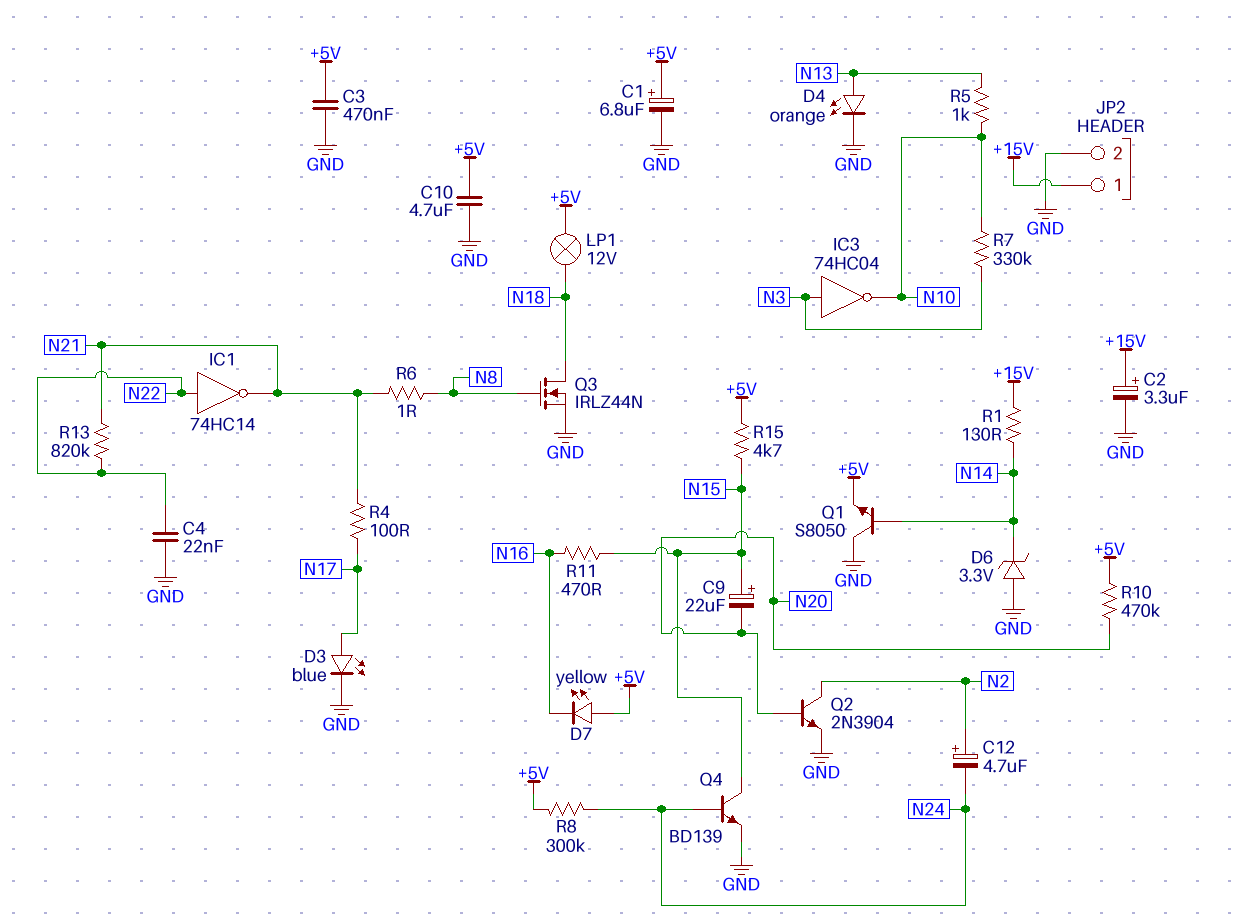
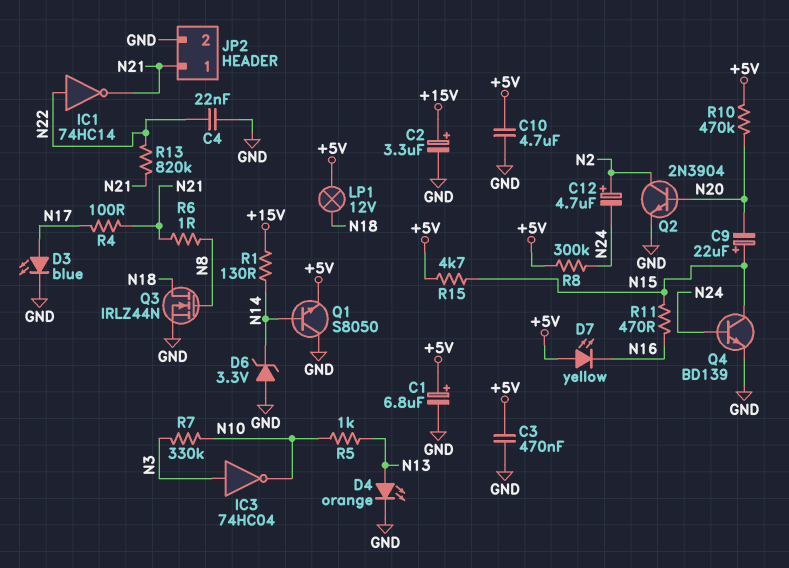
JP2 pin 1: +15V -> N21

